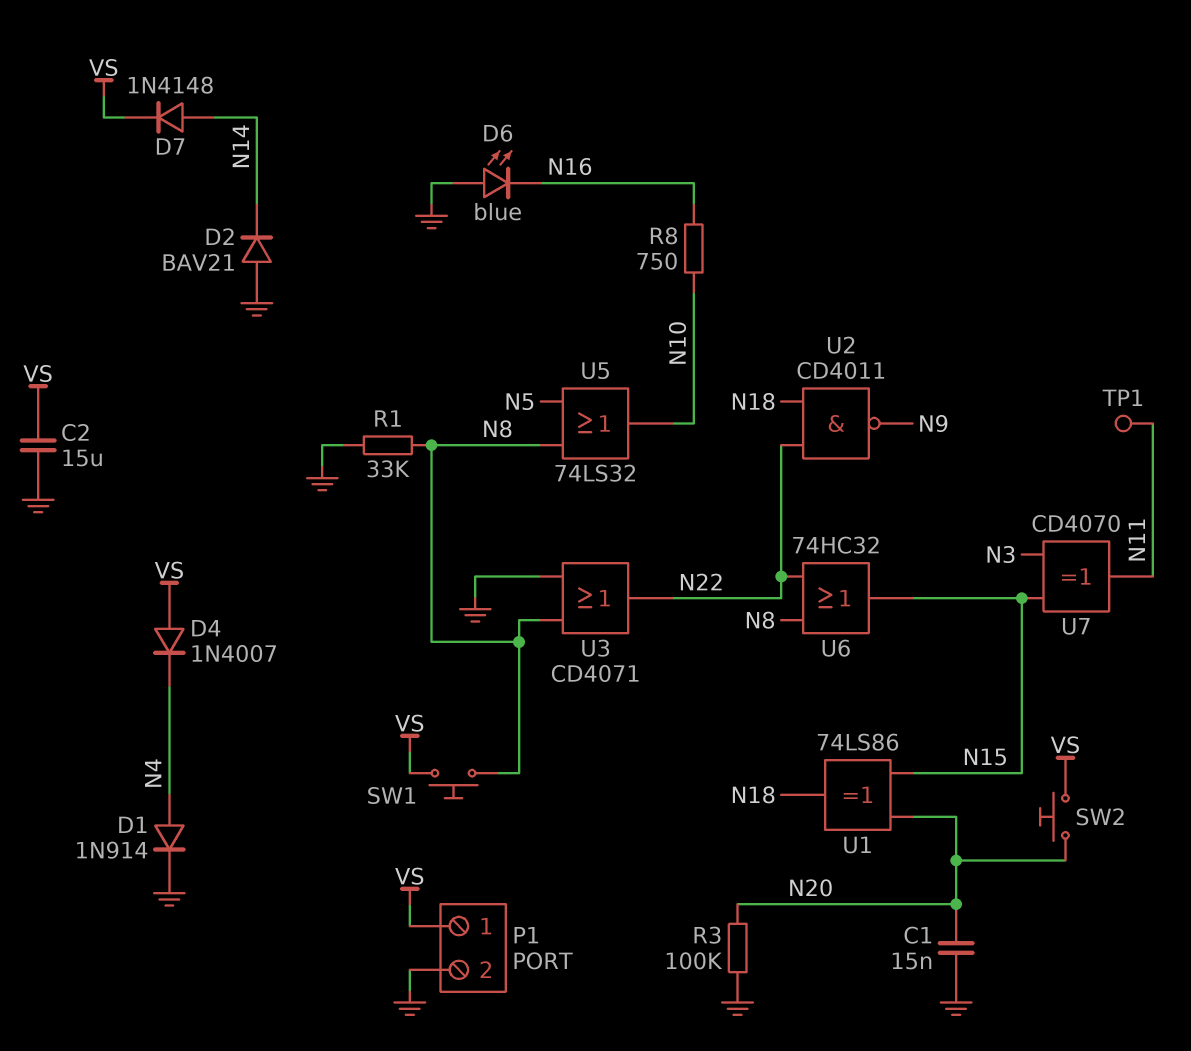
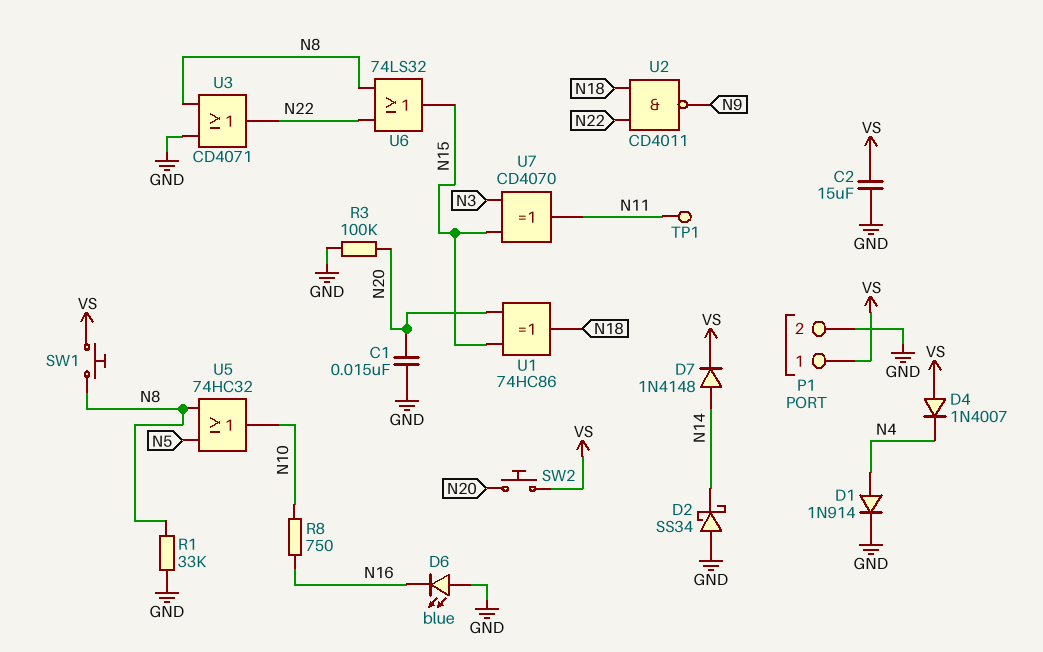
D2: diode BAV21 (A GND, K N14) -> schottky SS34 (A GND, K N14)
U1: XOR 74LS86 (in N15, in N20, out N18) -> XOR 74HC86 (in N15, in N20, out N18)
U5: OR 74LS32 (in N5, in N8, out N10) -> OR 74HC32 (in N5, in N8, out N10)
U6: OR 74HC32 (in N8, in N22, out N15) -> OR 74LS32 (in N8, in N22, out N15)

